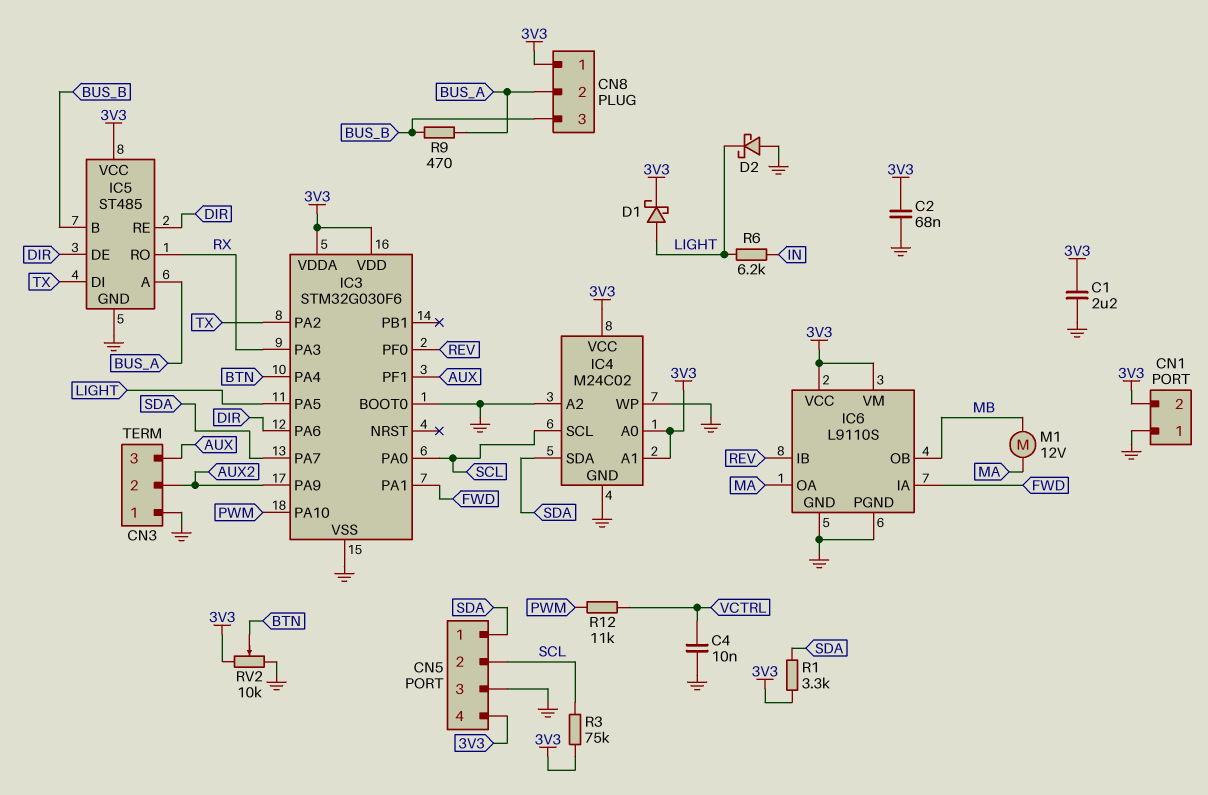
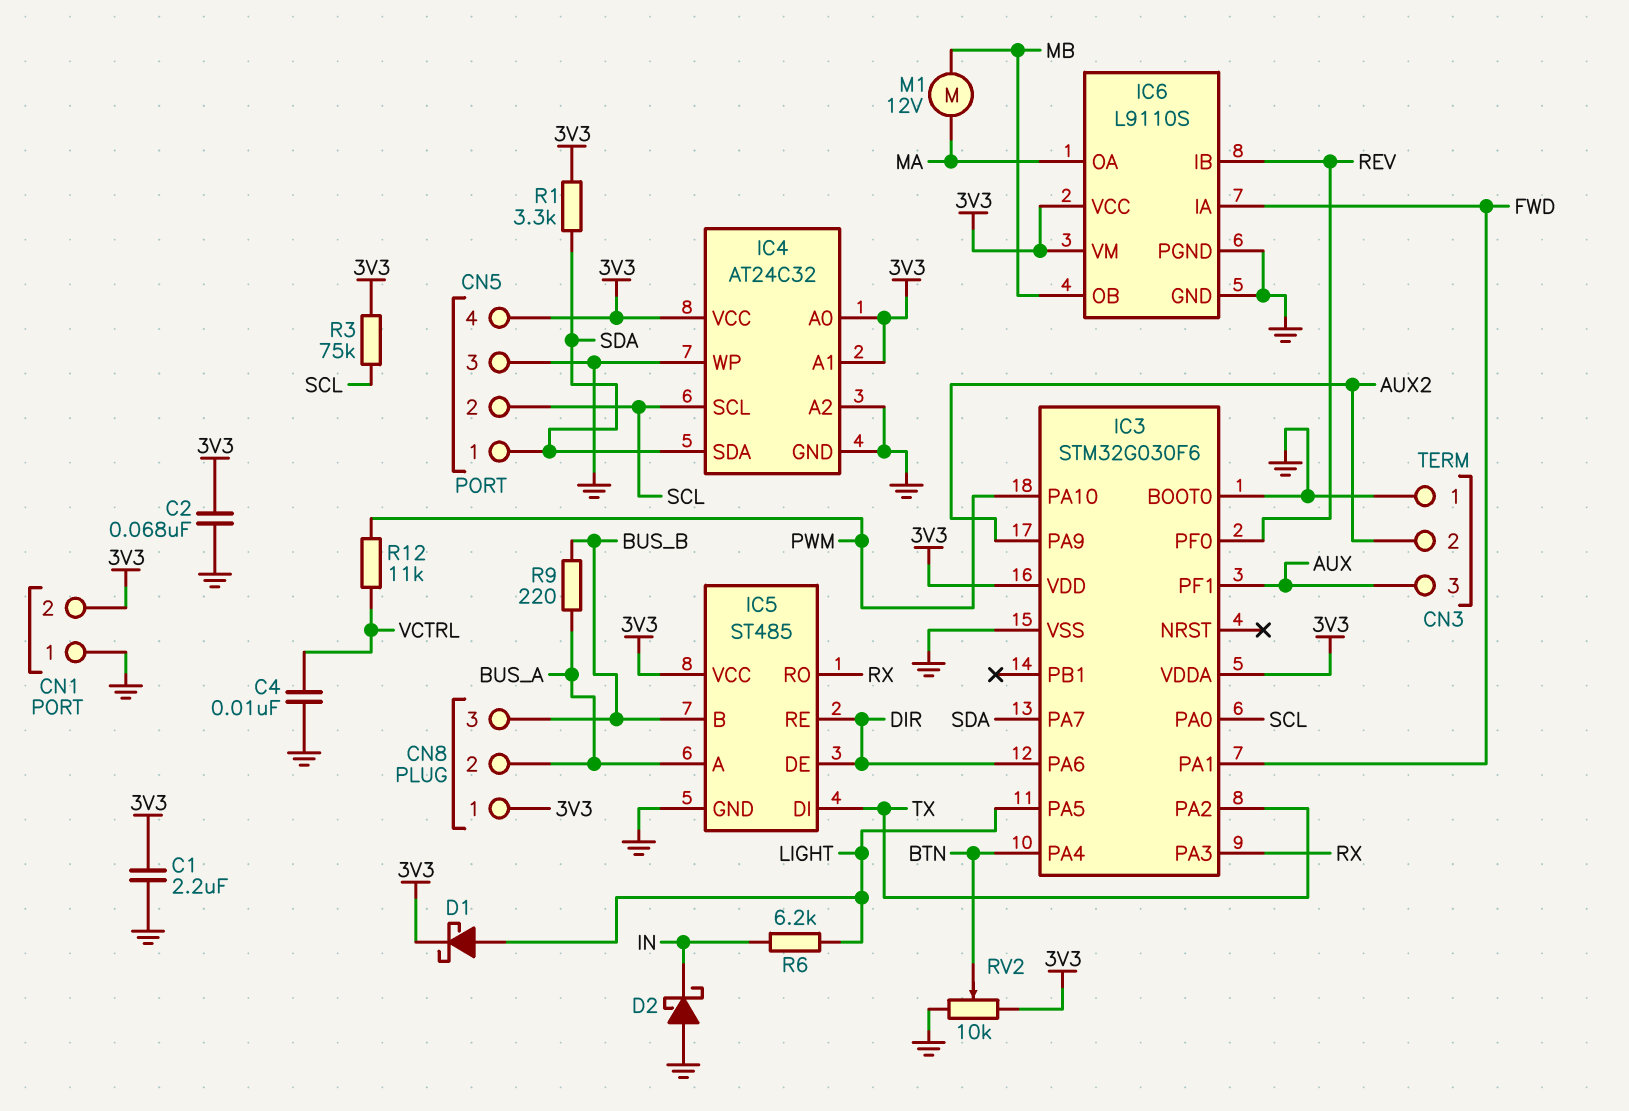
D2: schottky (A GND, K LIGHT) -> schottky (A GND, K IN)
IC4: M24C02 -> AT24C32
R9: 470 (BUS_A, BUS_B) -> 220 (BUS_A, BUS_B)

